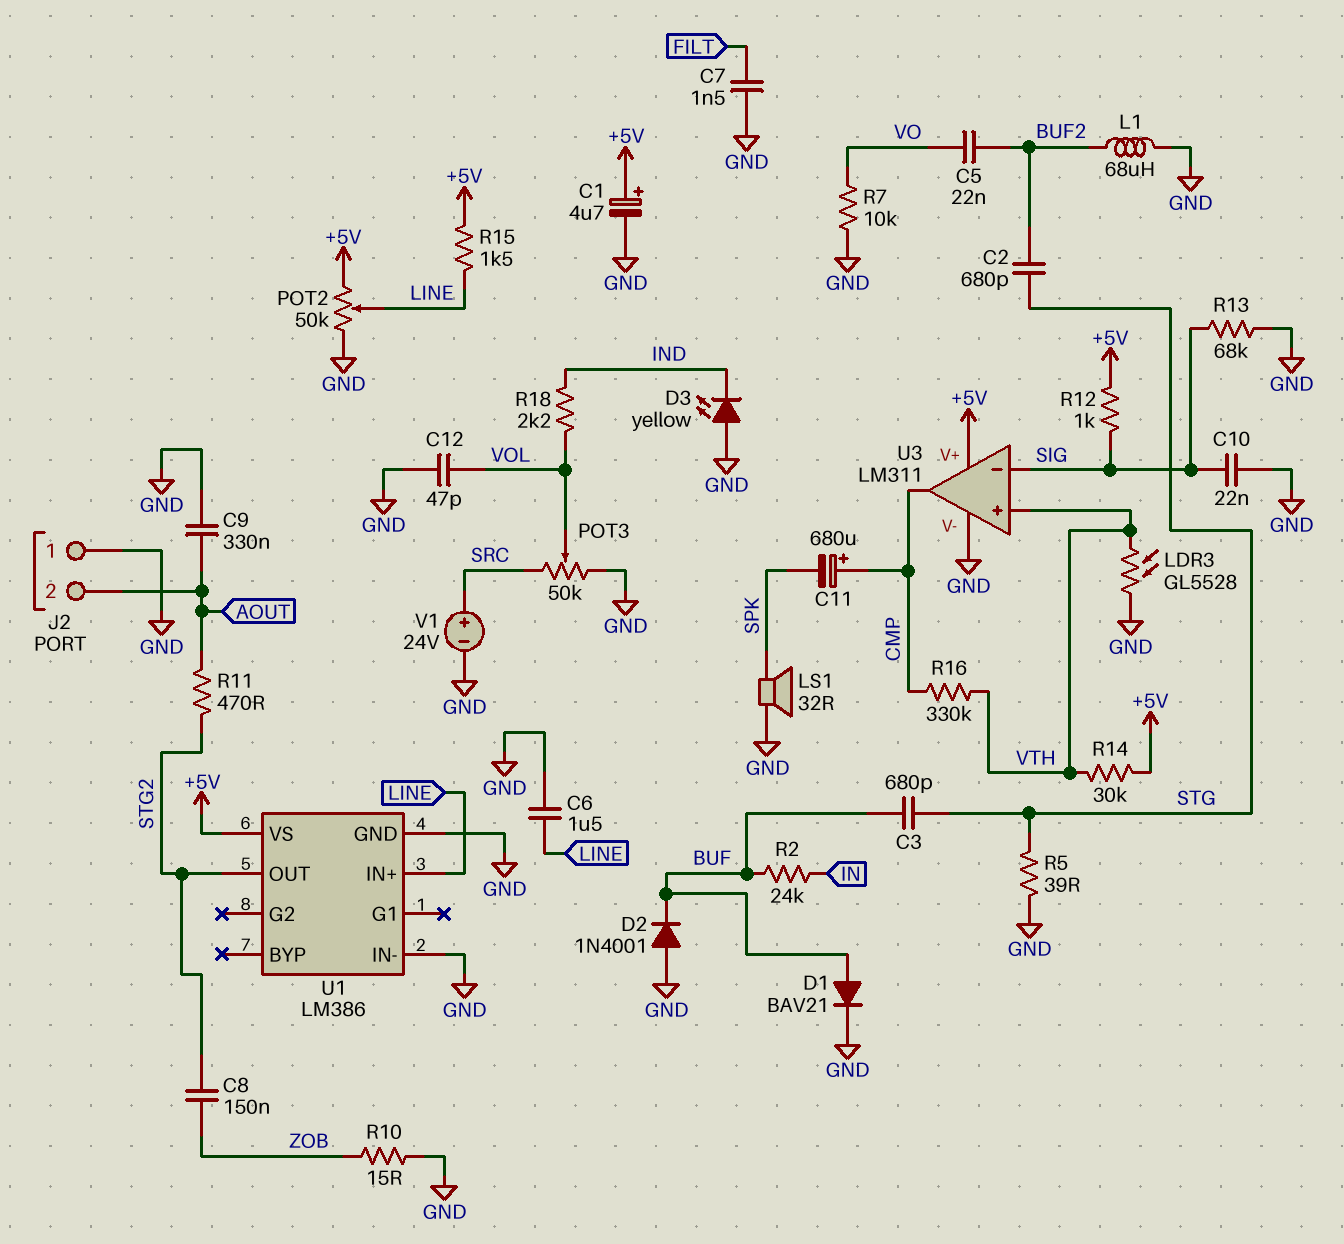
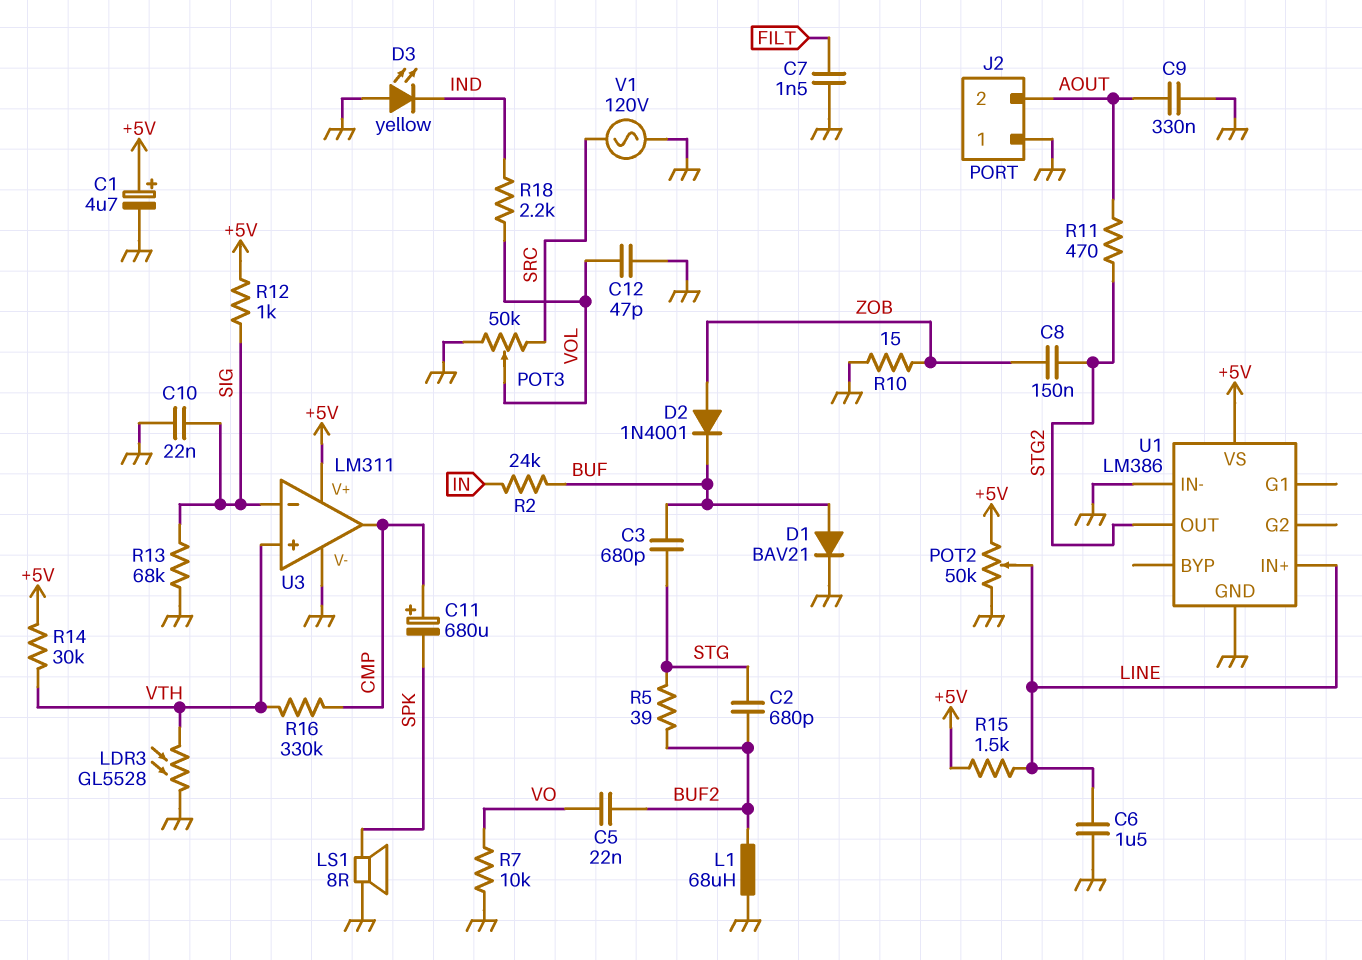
D2: diode 1N4001 (A GND, K BUF) -> diode 1N4001 (A ZOB, K BUF)
LS1: speaker 32R (GND, SPK) -> speaker 8R (GND, SPK)
R5: 39 (GND, STG) -> 39 (BUF2, STG)
V1: 24V (plus SRC, minus GND) -> AC 120V (GND, SRC)

